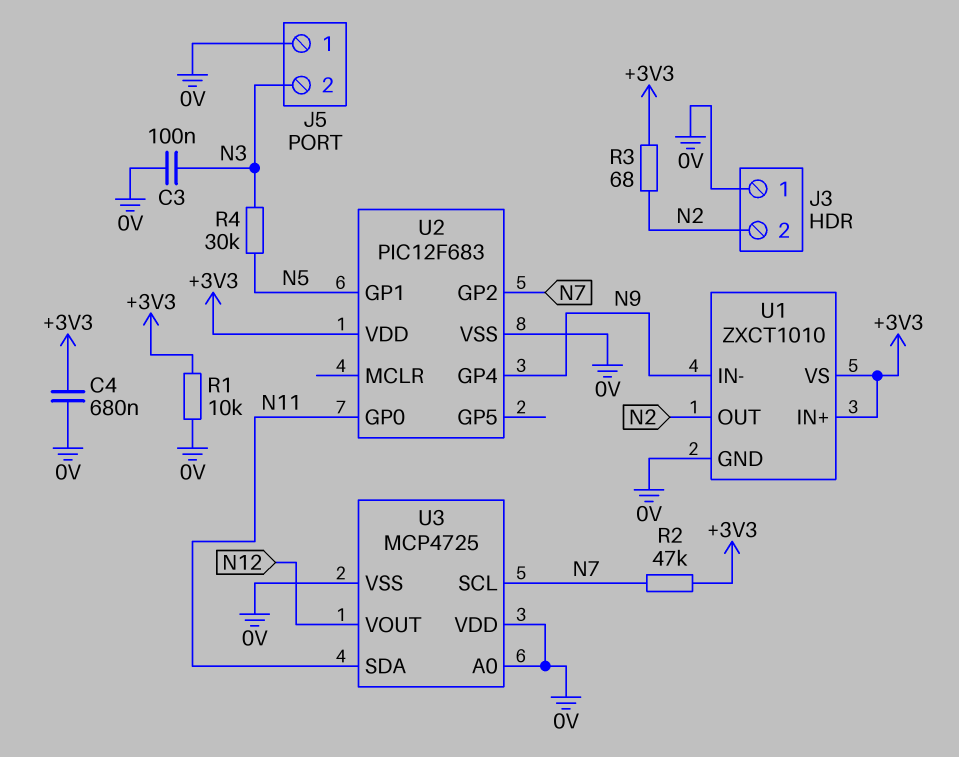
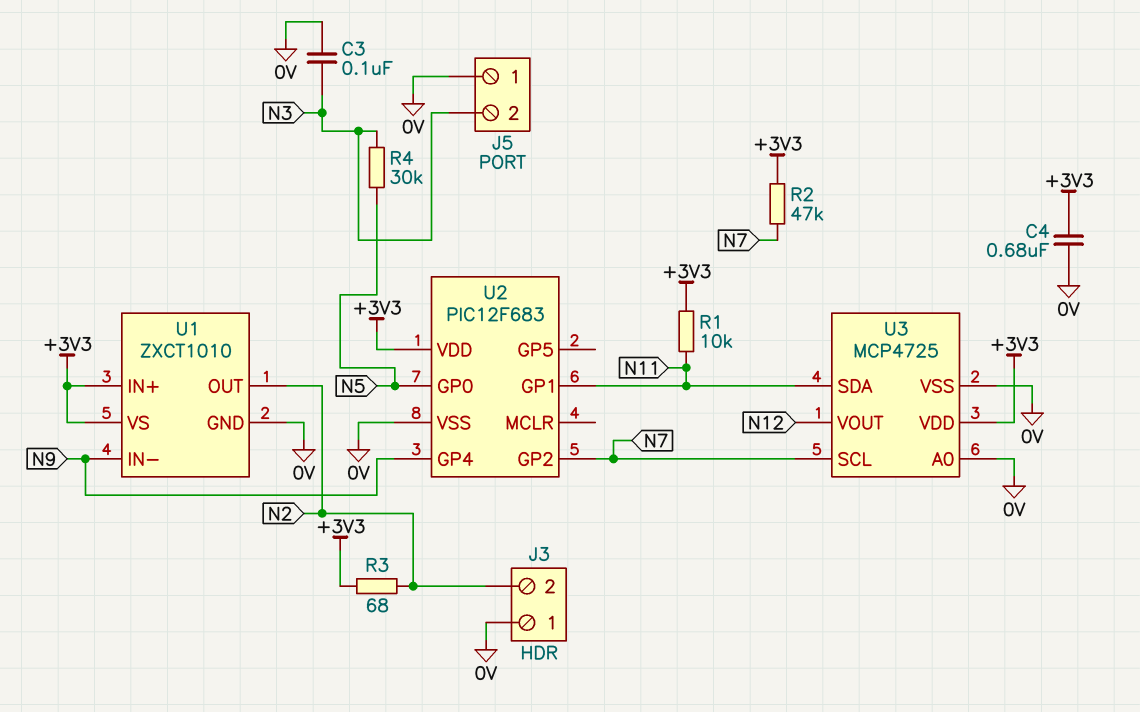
R1: 10k (+3V3, 0V) -> 10k (+3V3, N11)
U2 pin GP0: N11 -> N5
U2 pin GP1: N5 -> N11
U3 pin VDD: 0V -> +3V3

